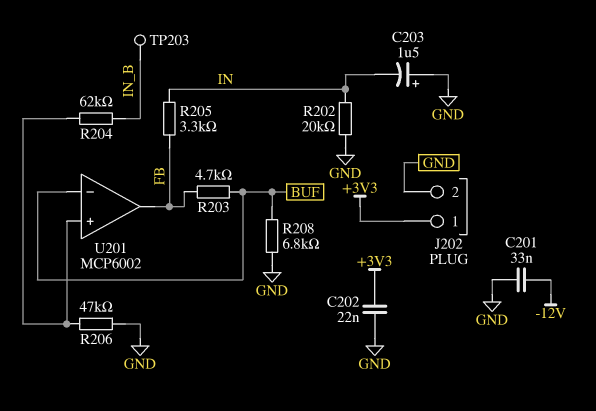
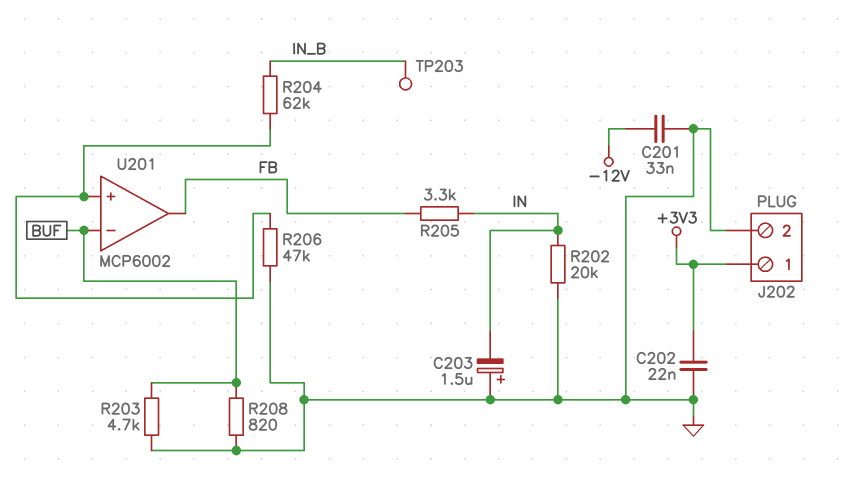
R203: 4.7k (BUF, FB) -> 4.7k (BUF, GND)
R208: 6.8k (BUF, GND) -> 820 (BUF, GND)

